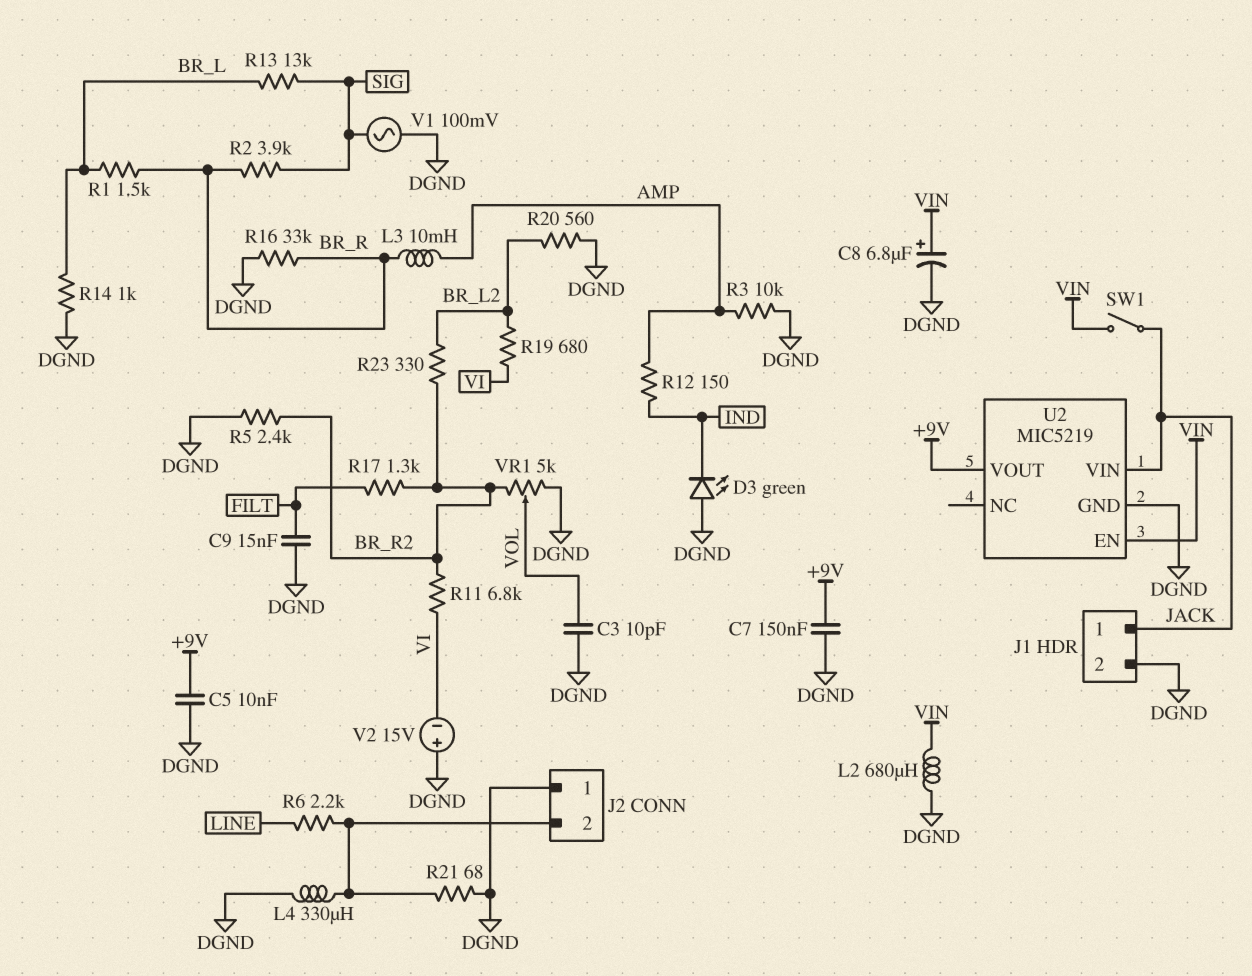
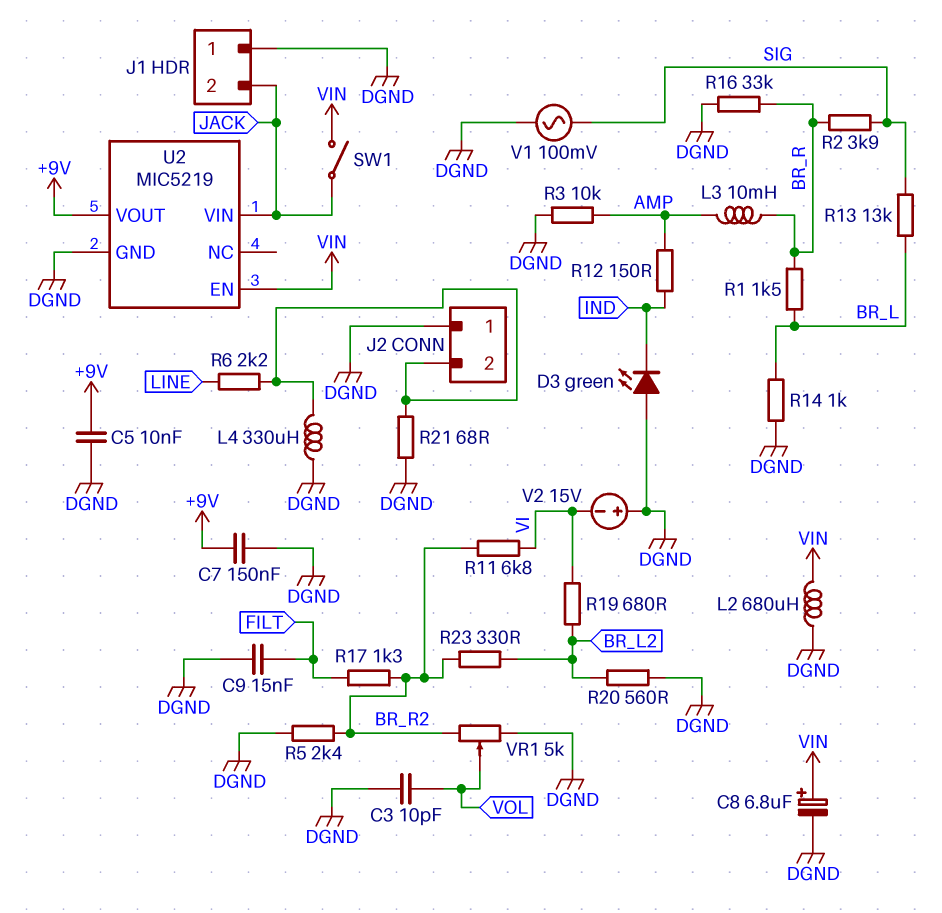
J1 pin 1: JACK -> DGND
J1 pin 2: DGND -> JACK

